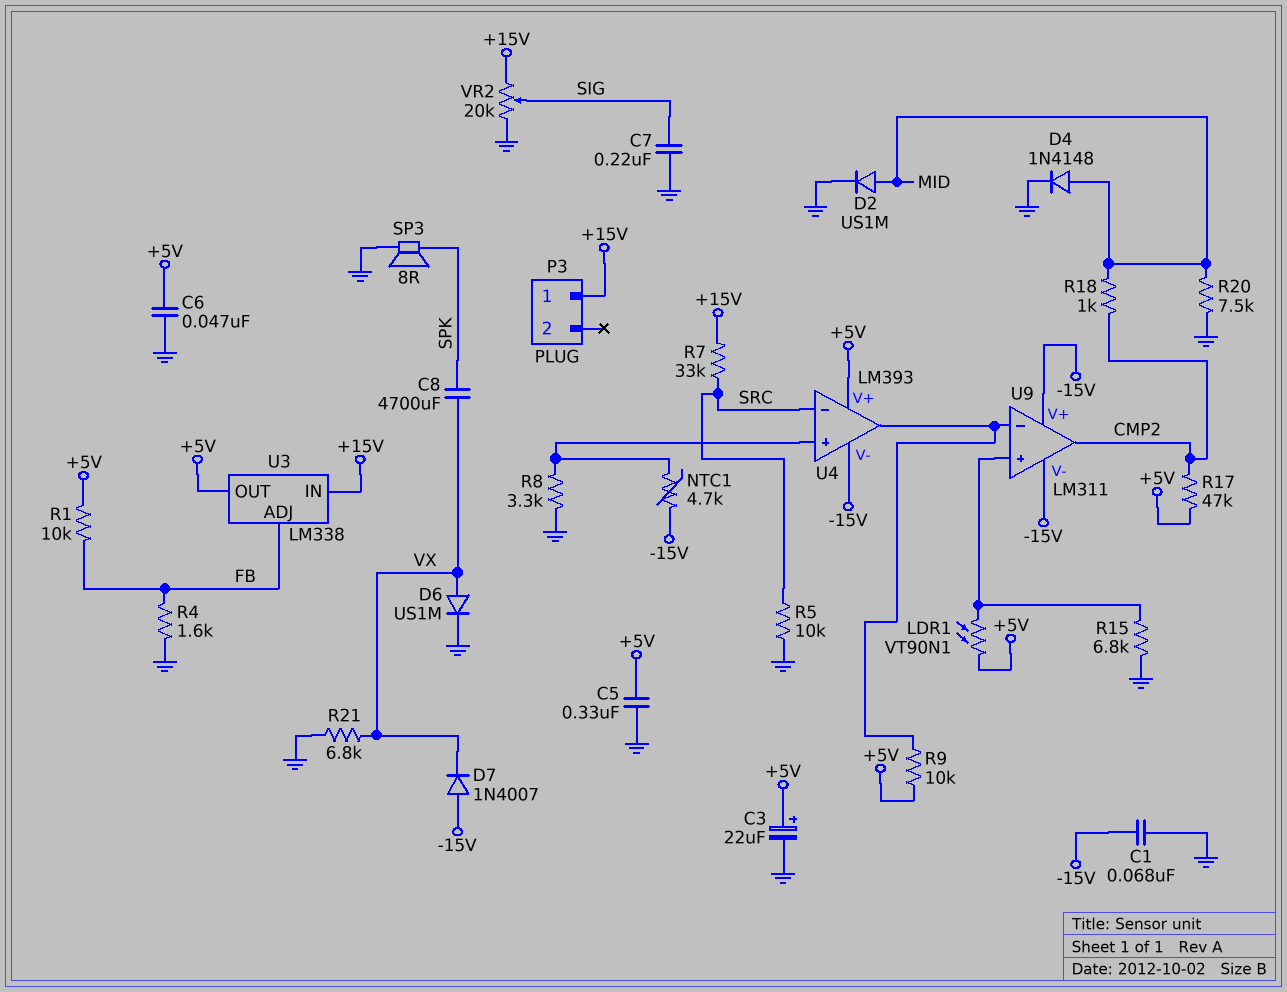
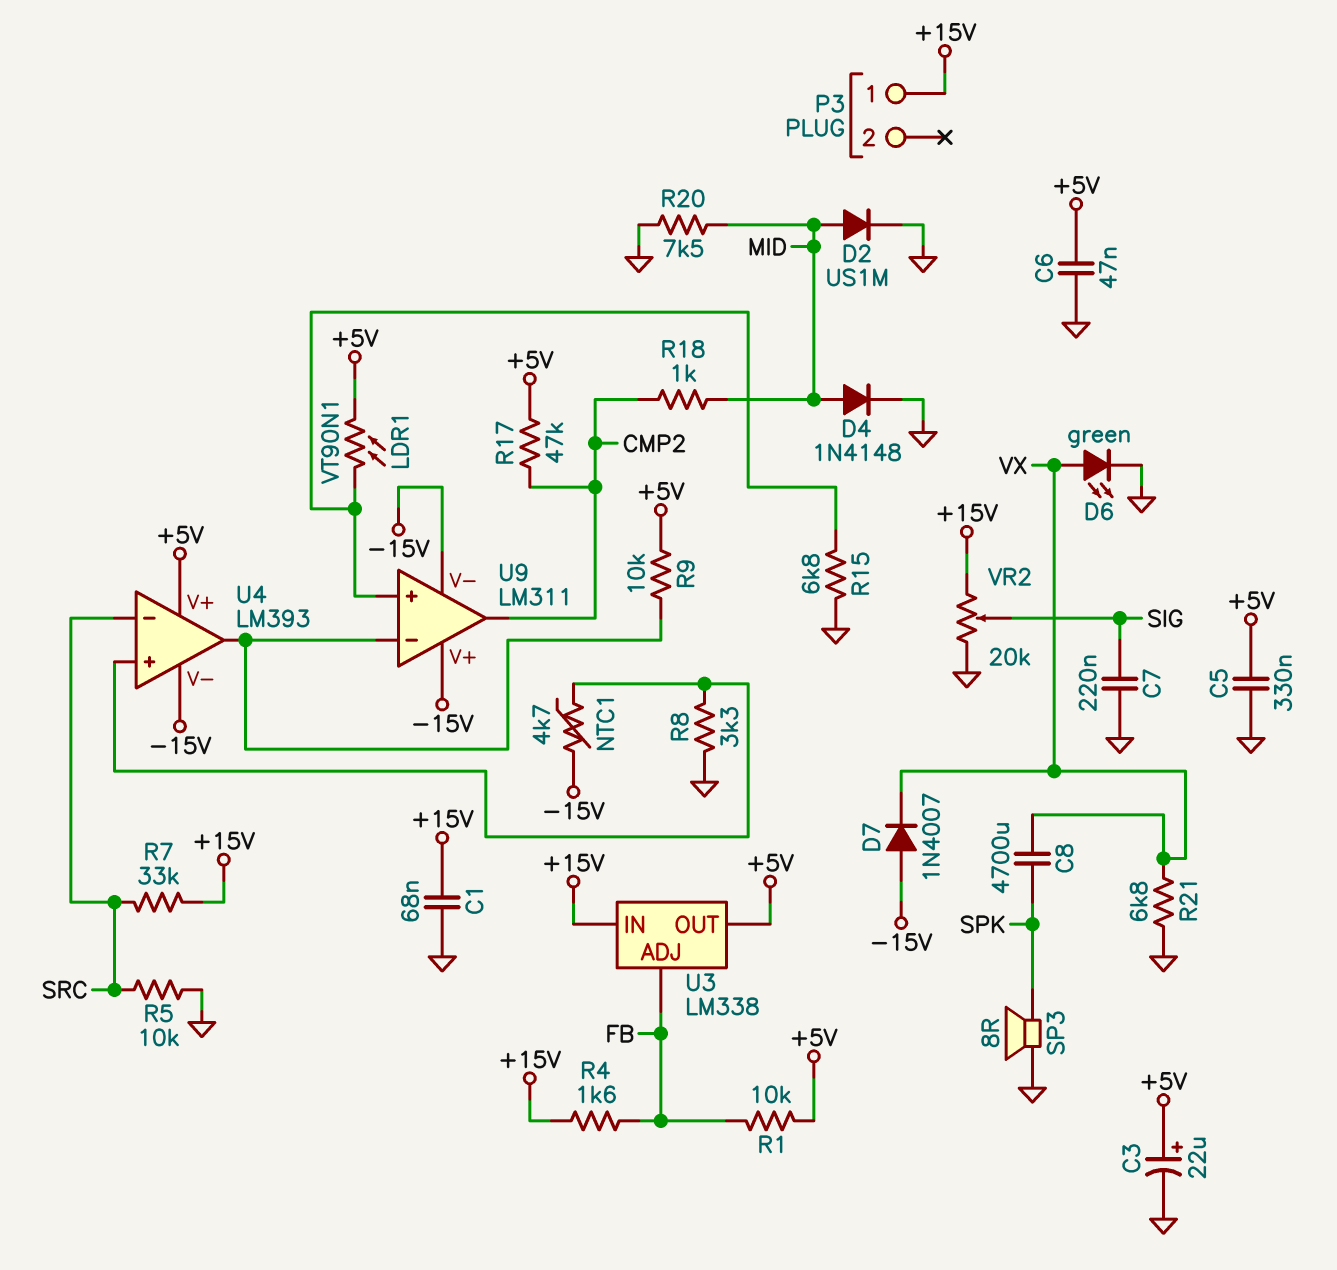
C1: 68nF (-15V, GND) -> 68nF (+15V, GND)
D6: diode US1M (A VX, K GND) -> LED green (A VX, K GND)
R4: 1.6k (FB, GND) -> 1.6k (+15V, FB)

